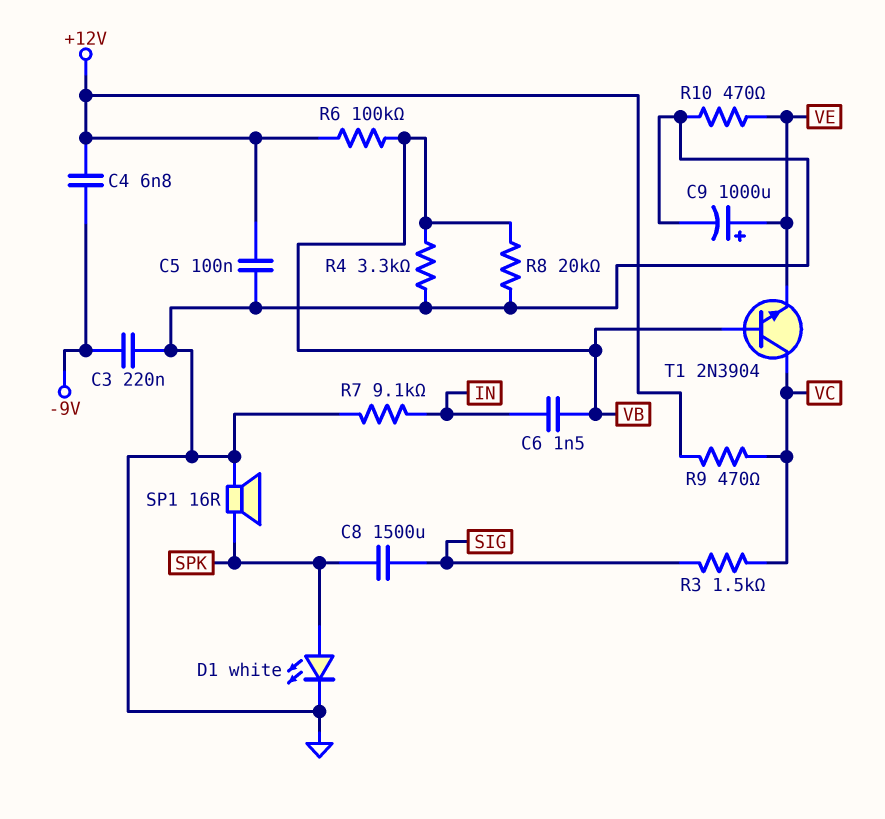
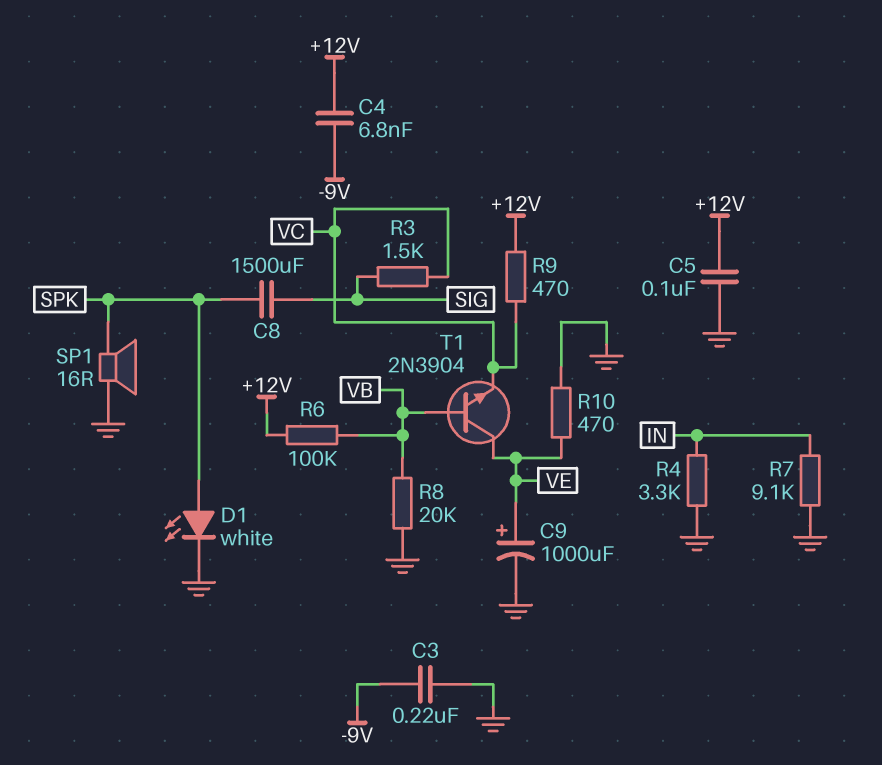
C6: 1.5nF (IN, VB) -> none
R4: 3.3k (GND, VB) -> 3.3k (GND, IN)
T1: NPN 2N3904 (B VB, C VC, E VE) -> NPN 2N3904 (B VB, C VE, E VC)

